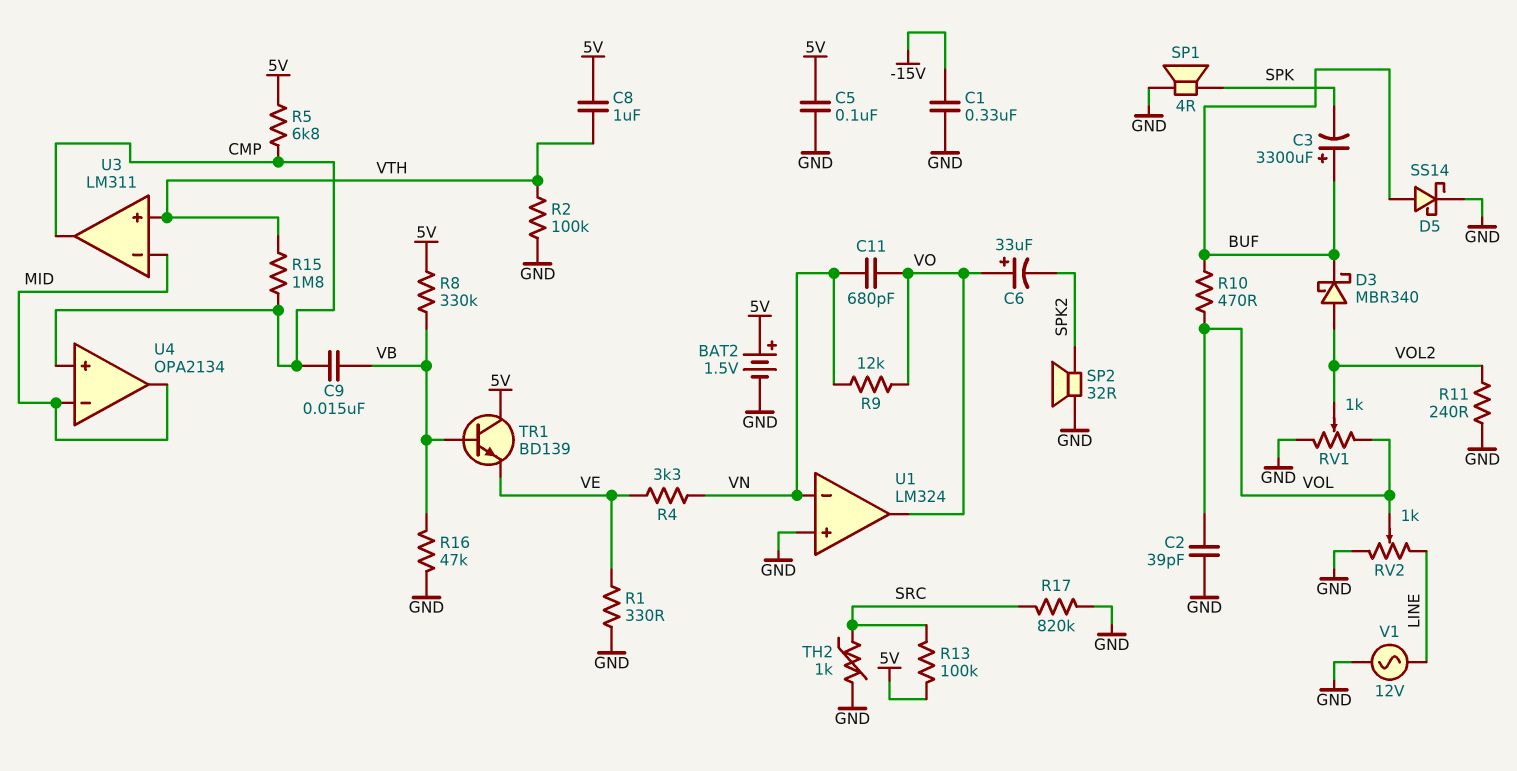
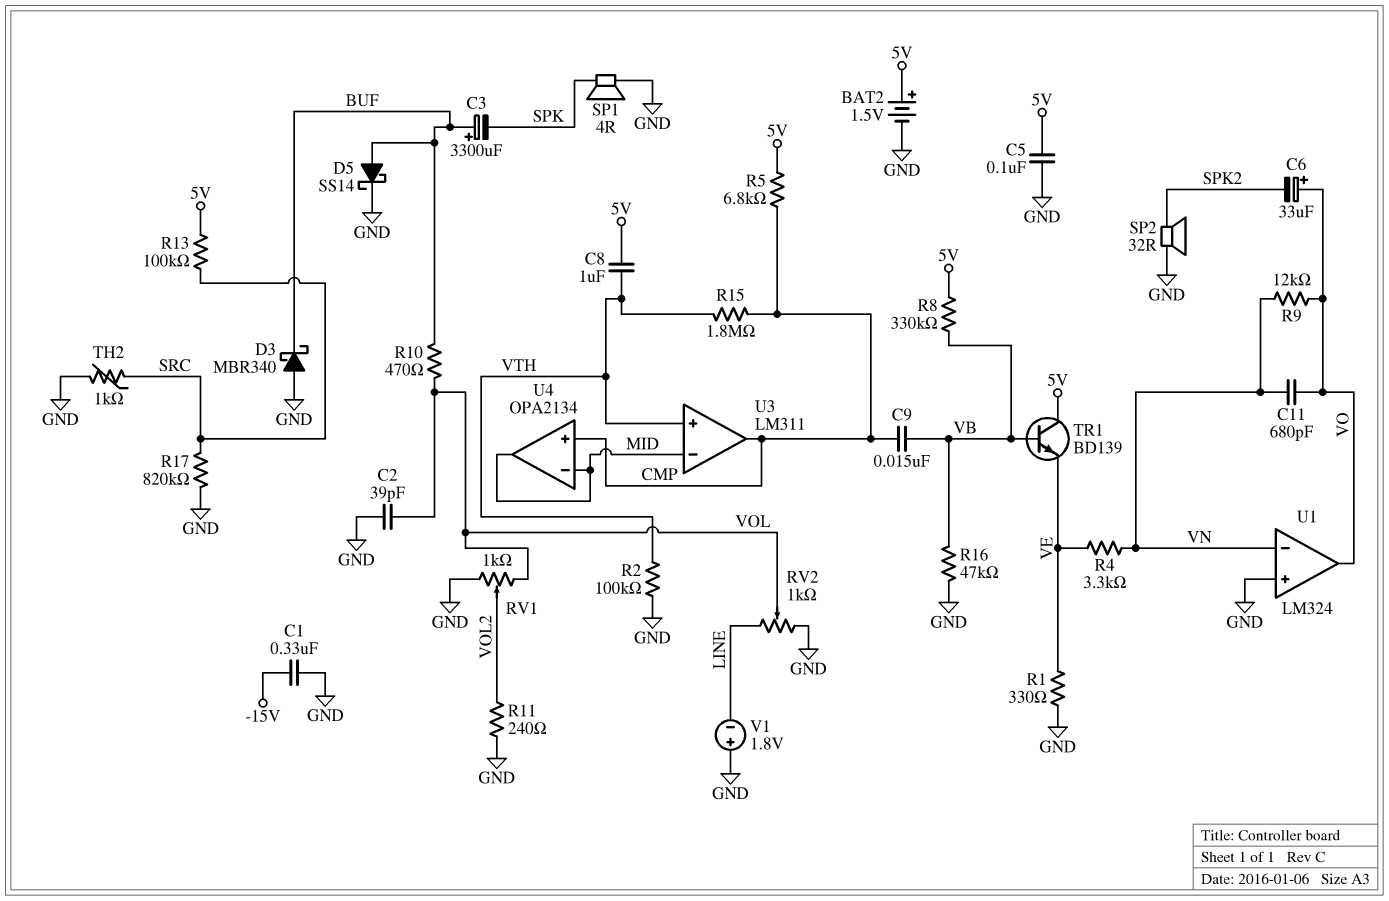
D3: schottky MBR340 (A VOL2, K BUF) -> schottky MBR340 (A GND, K BUF)
V1: AC 12V (GND, LINE) -> 1.8V (plus GND, minus LINE)

